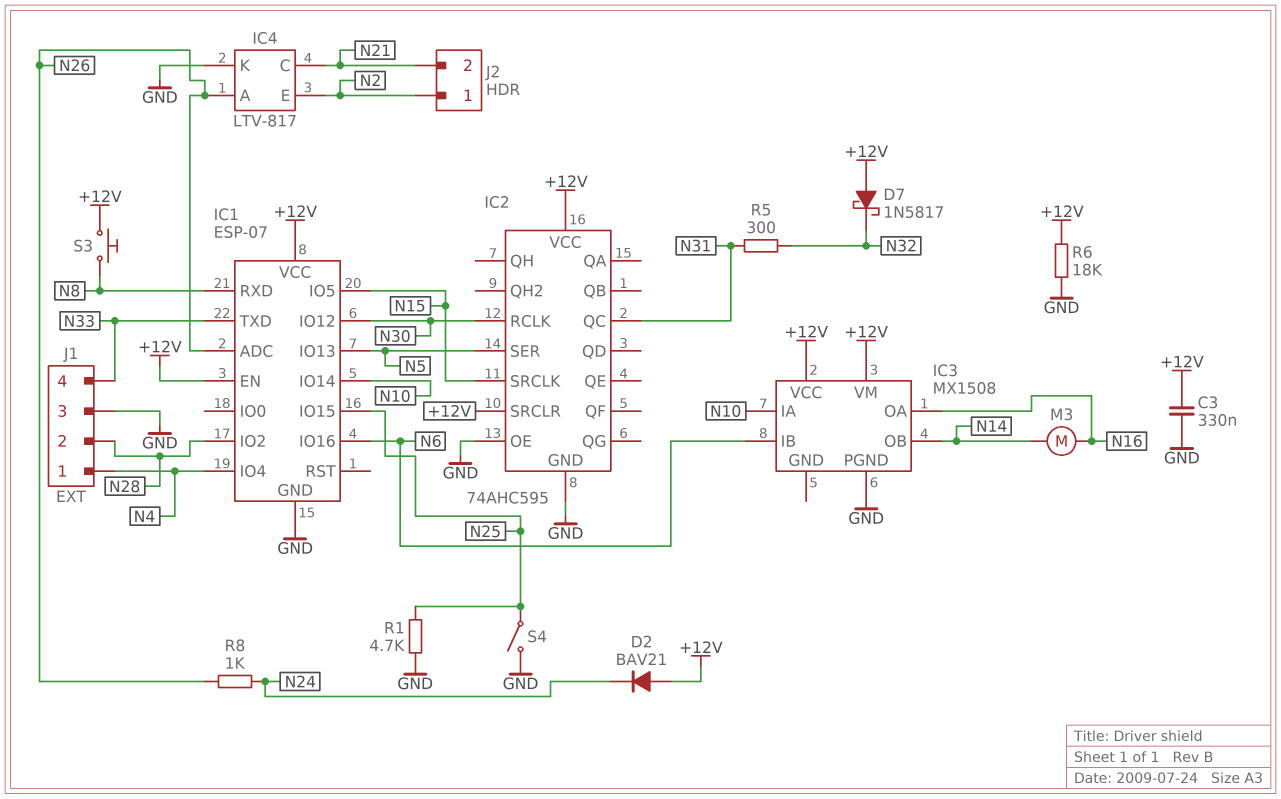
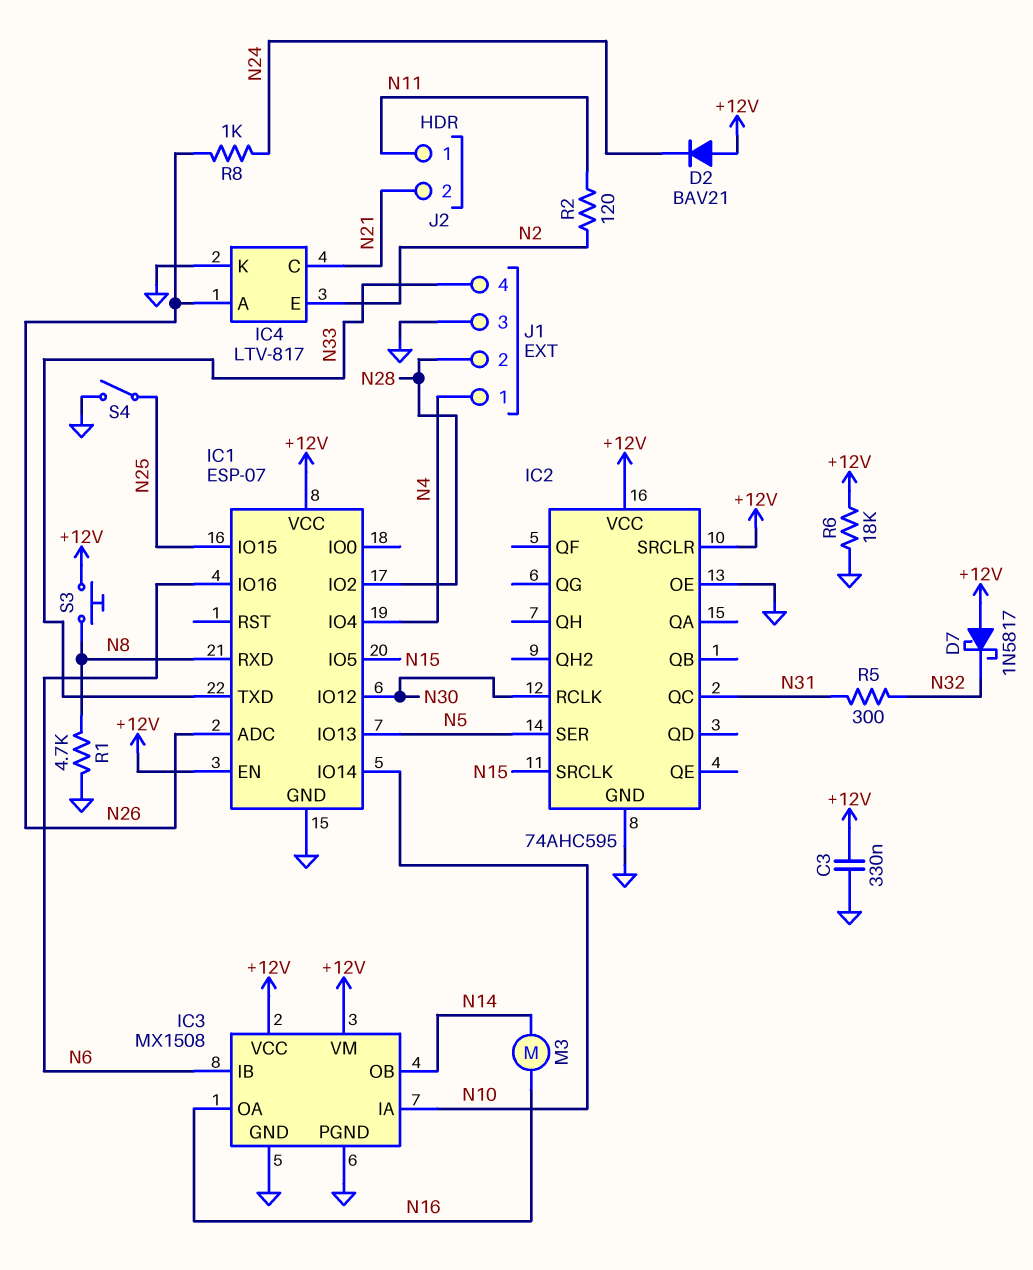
IC3 pin GND: none -> GND
J2 pin 1: N2 -> N11
R1: 4.7k (GND, N25) -> 4.7k (GND, N8)
R2: none -> 120 (N2, N11)

